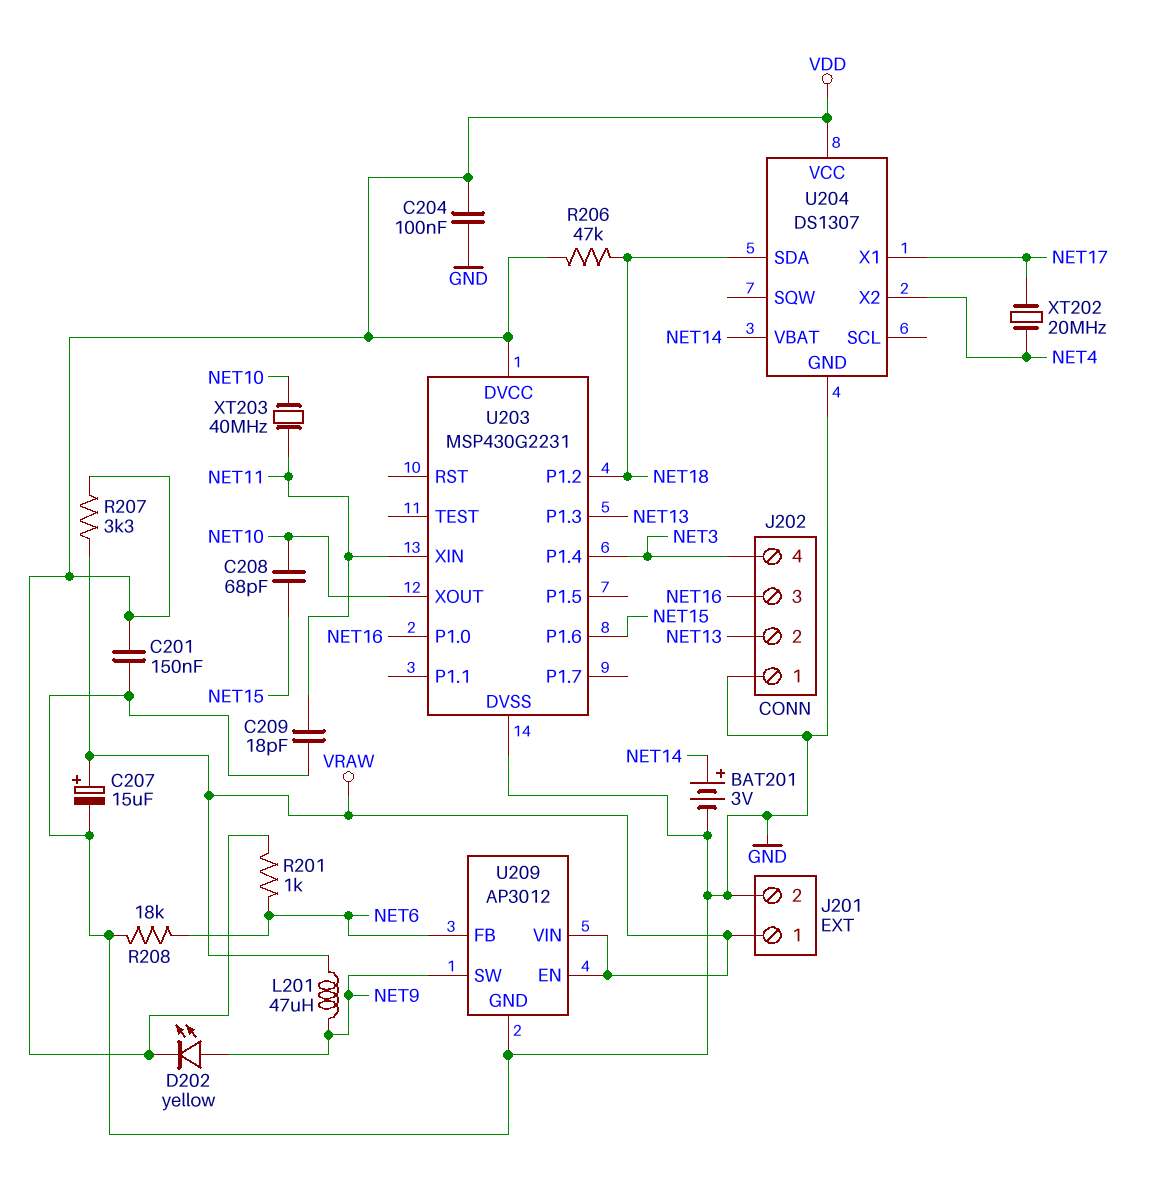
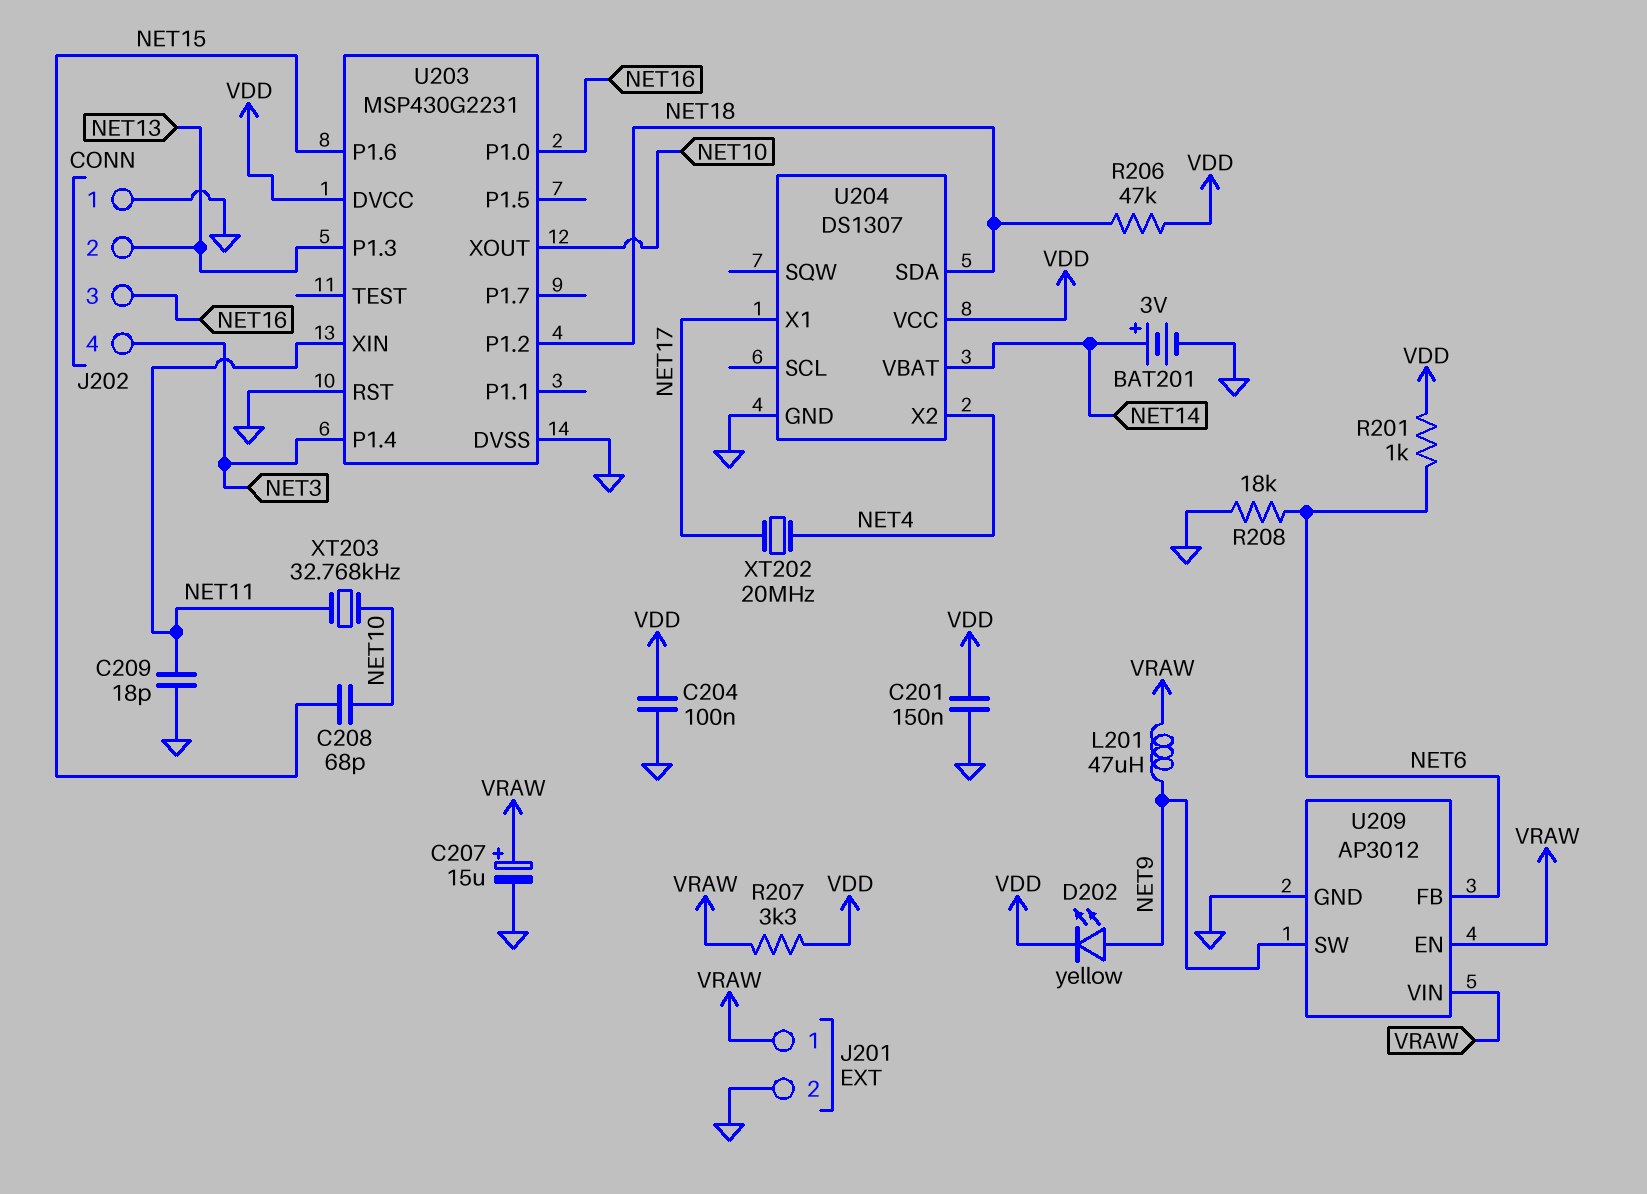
U203 pin RST: none -> GND
XT203: 40MHz (NET10, NET11) -> 32.768kHz (NET10, NET11)

